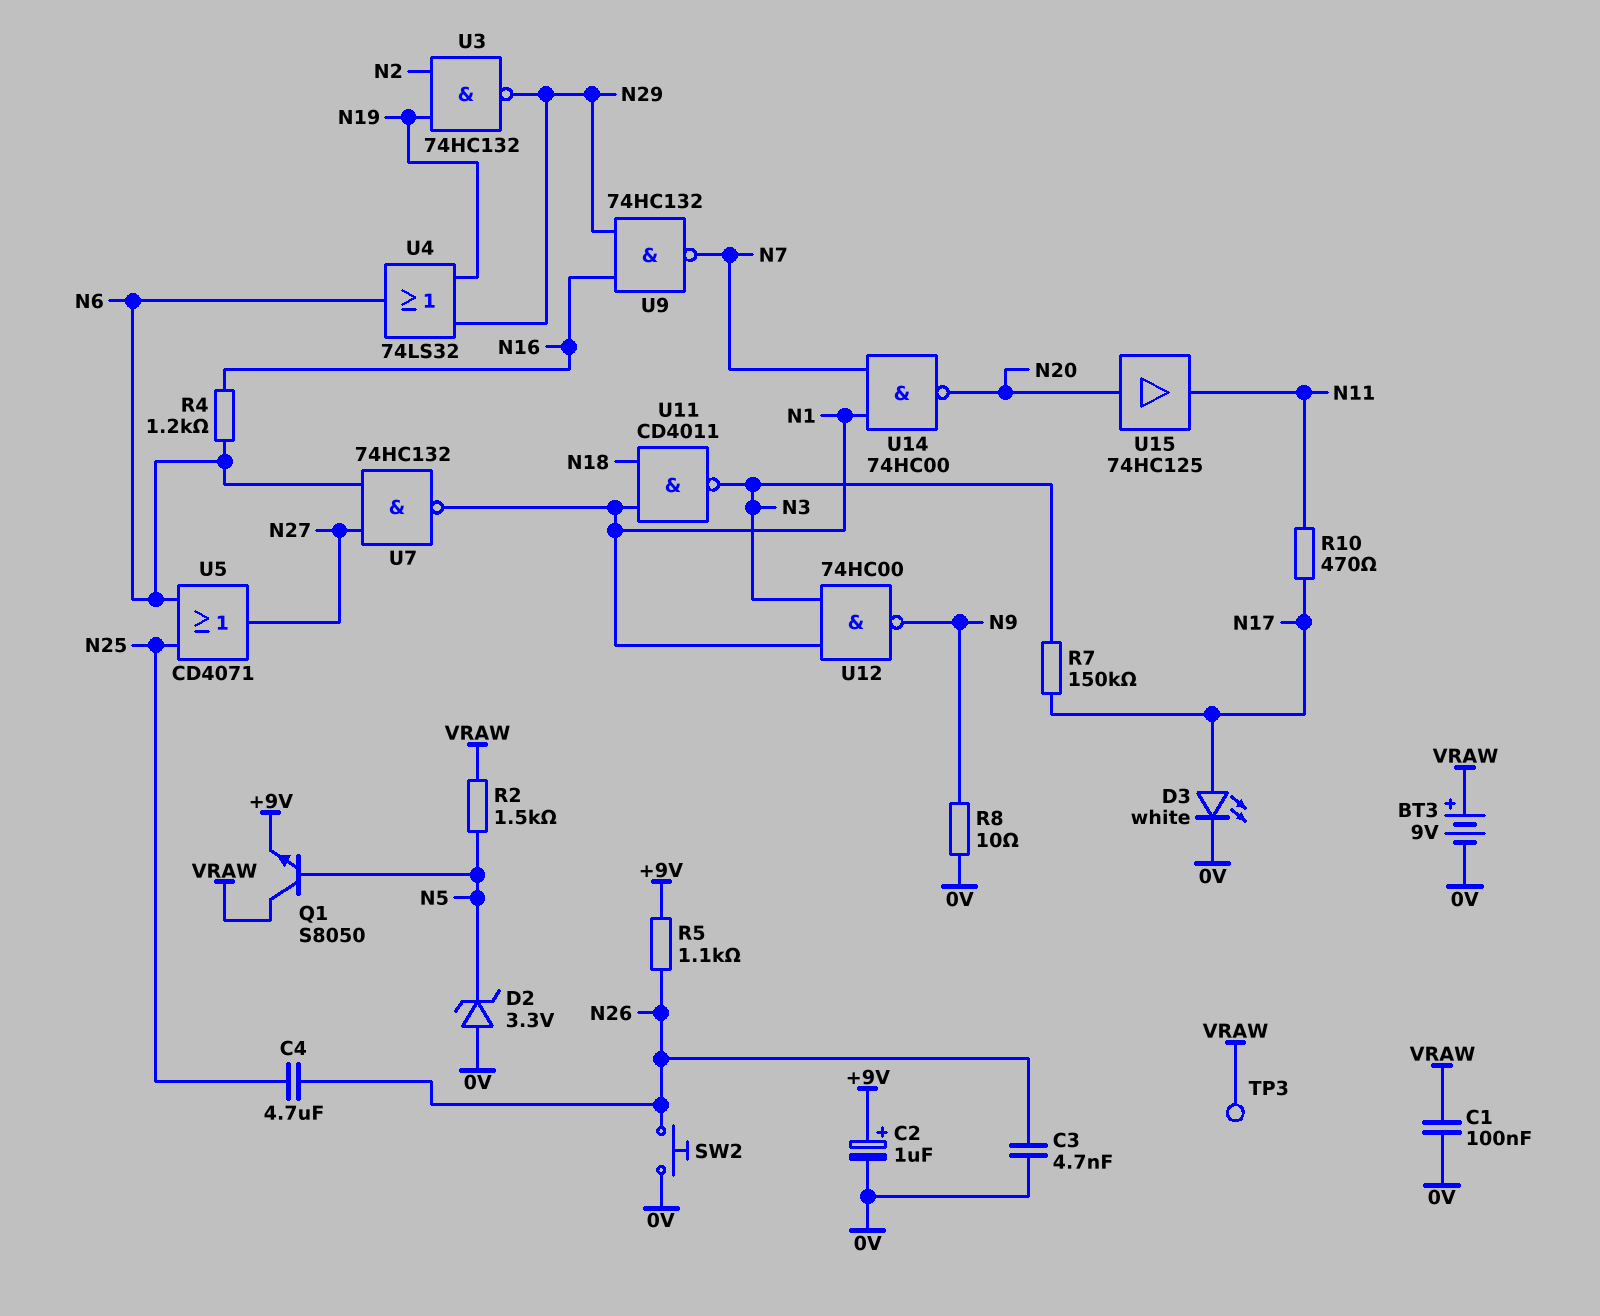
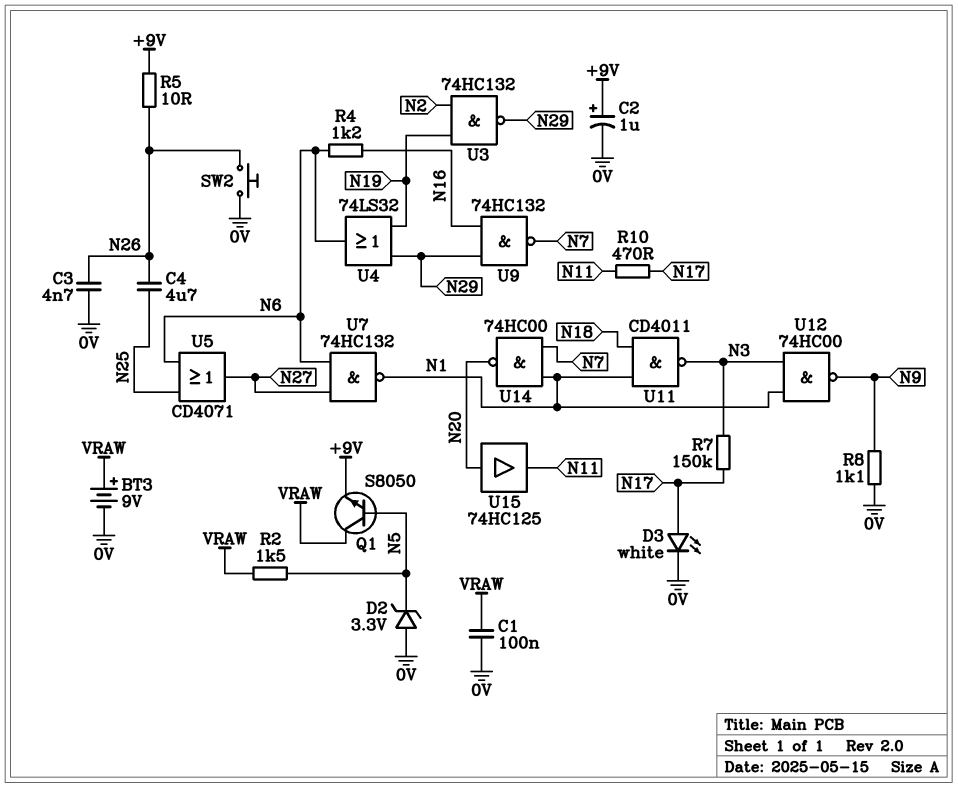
R5: 1.1k (+9V, N26) -> 10 (+9V, N26)
R8: 10 (0V, N9) -> 1.1k (0V, N9)
TP3: test point (VRAW) -> none

